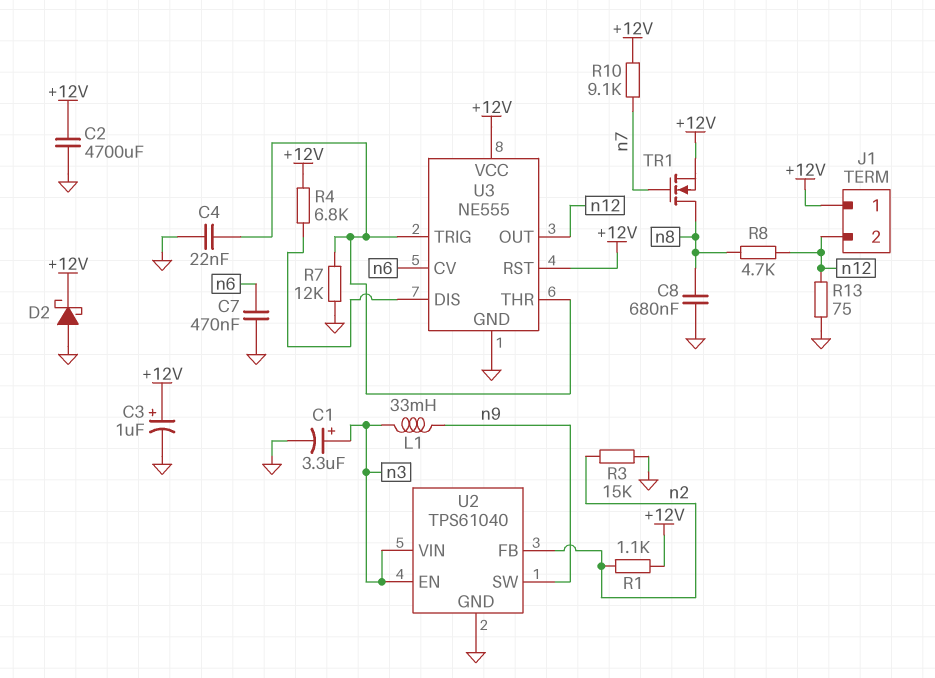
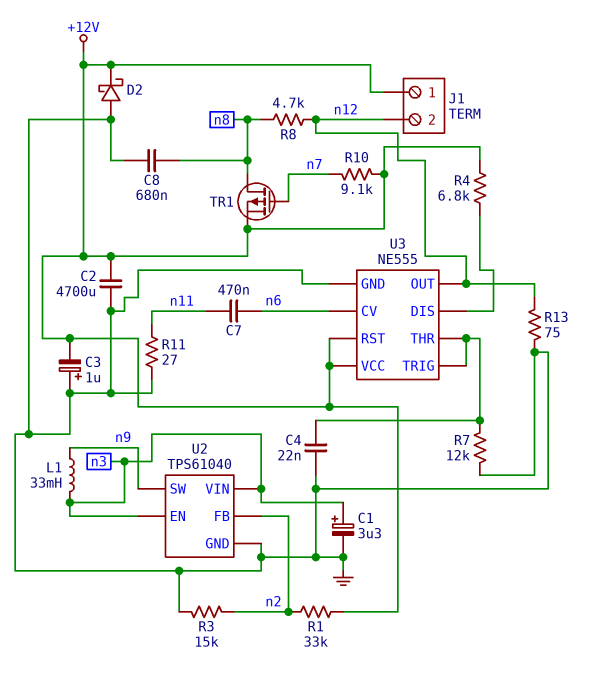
C3: 1uF (plus +12V, minus GND) -> 1uF (plus GND, minus +12V)
C7: 470nF (GND, n6) -> 470nF (n6, n11)
R1: 1.1k (+12V, n2) -> 33k (+12V, n2)
R11: none -> 27 (GND, n11)
TR1: NMOS (G n7, D n8, S +12V) -> PMOS (G n7, D n8, S +12V)

